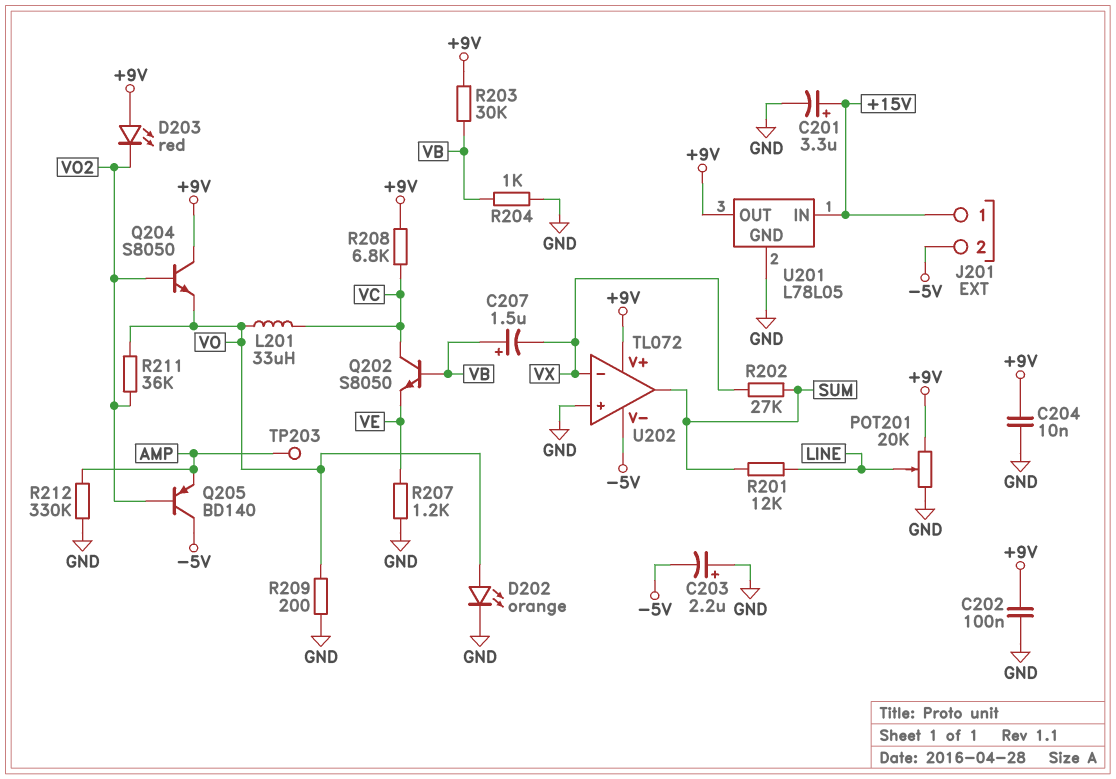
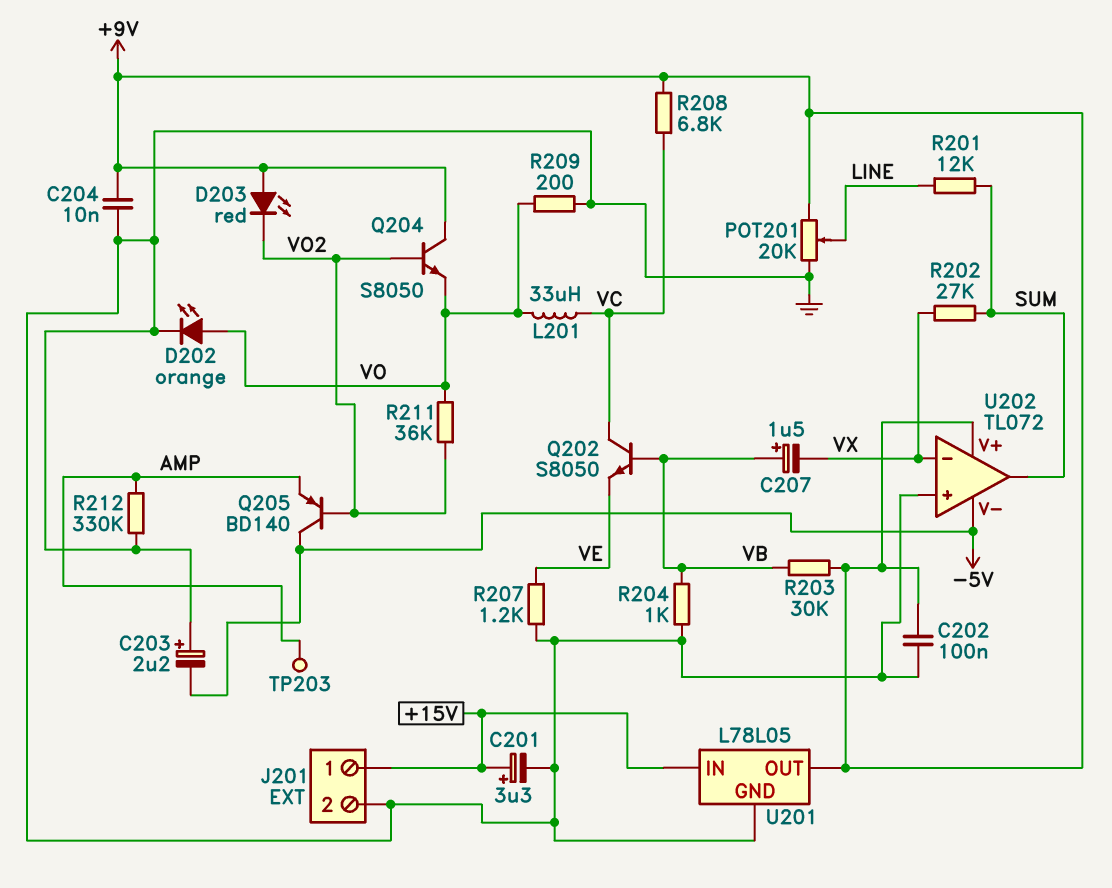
J201 pin 2: -5V -> GND

